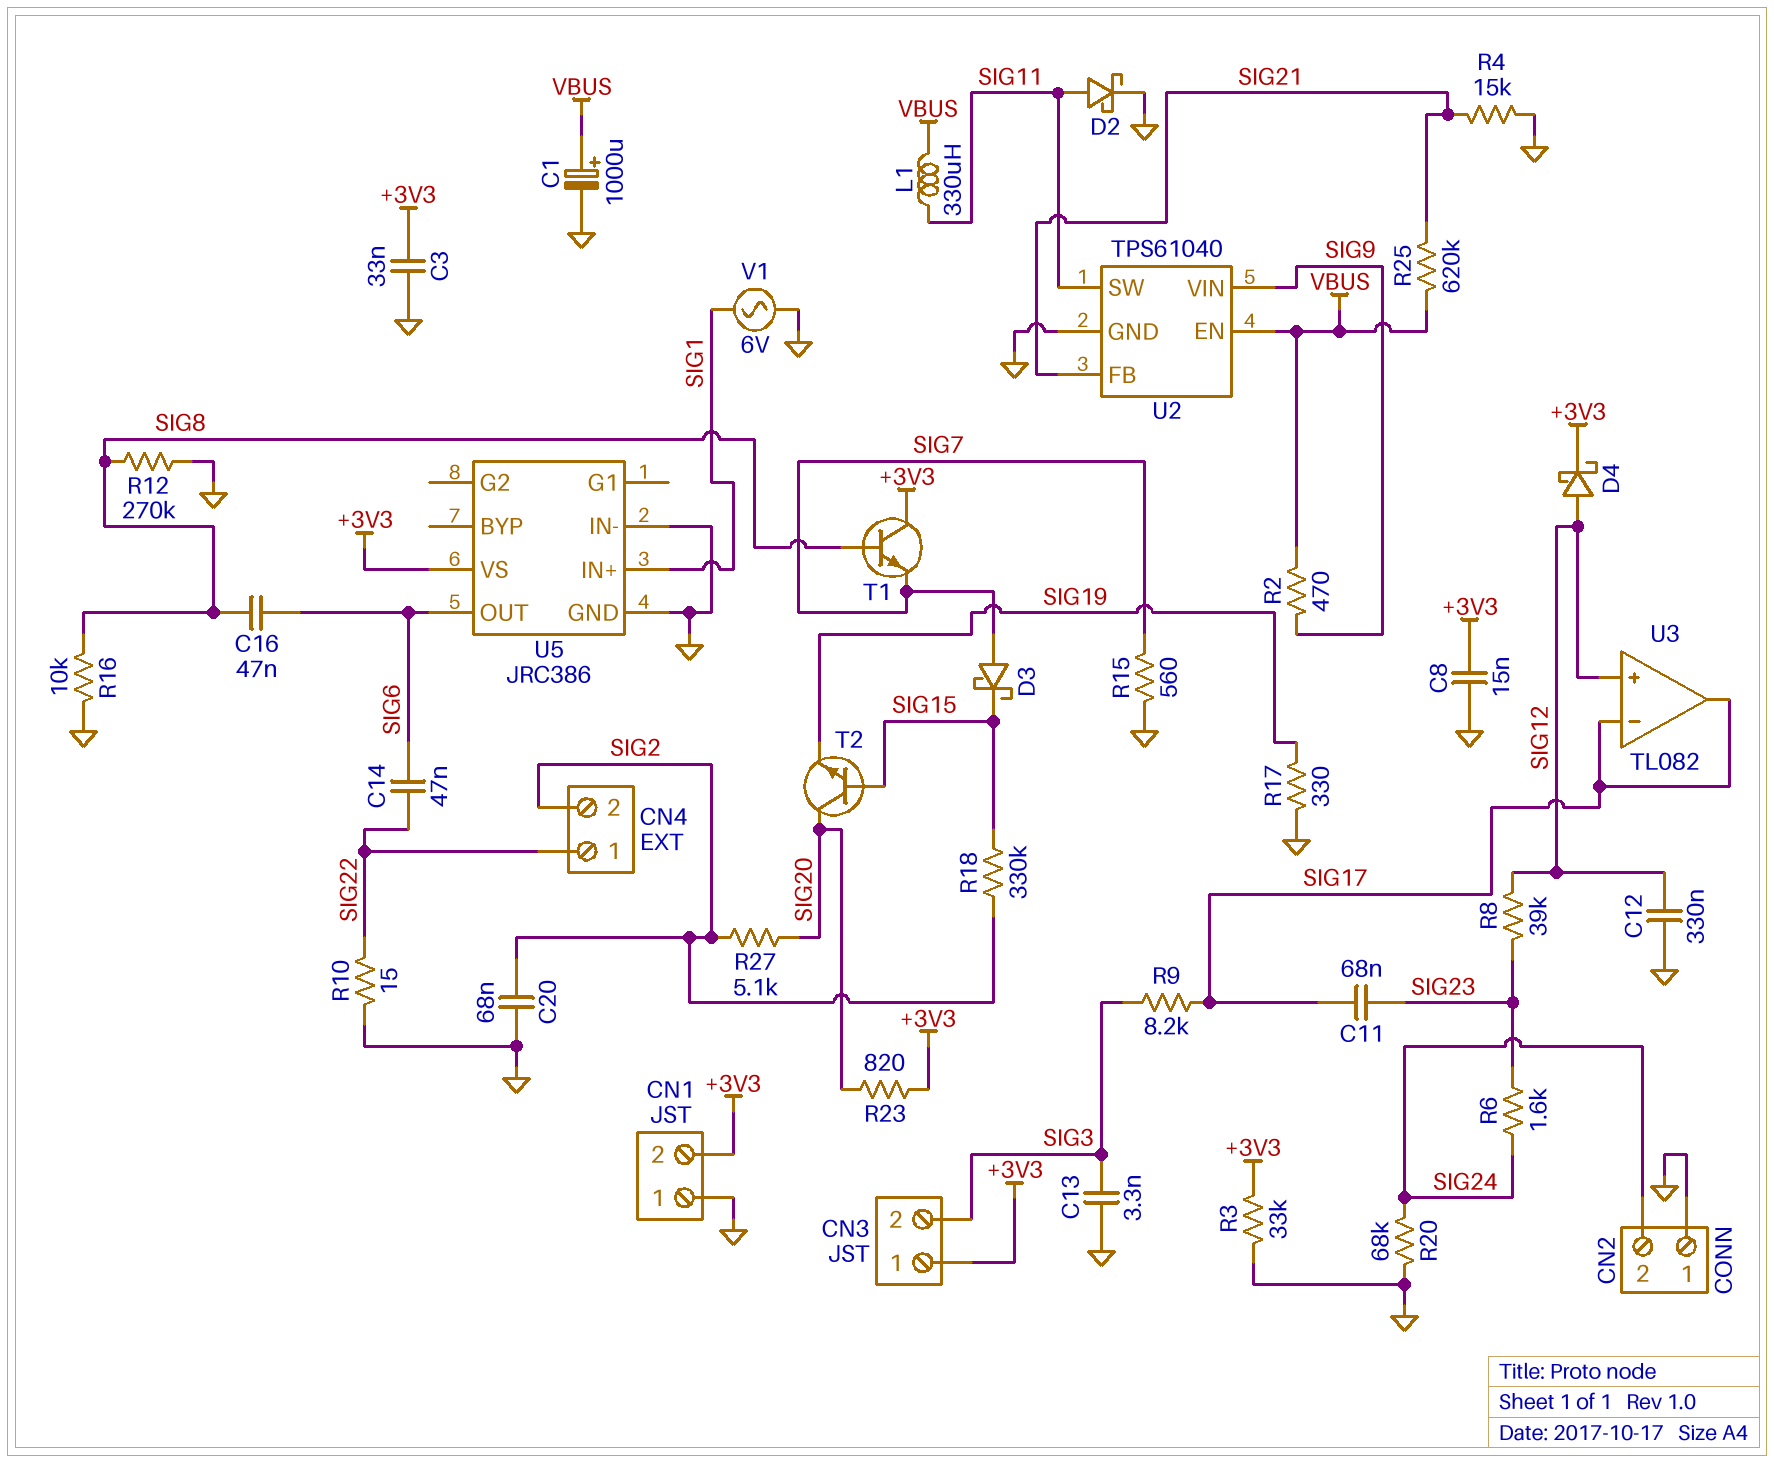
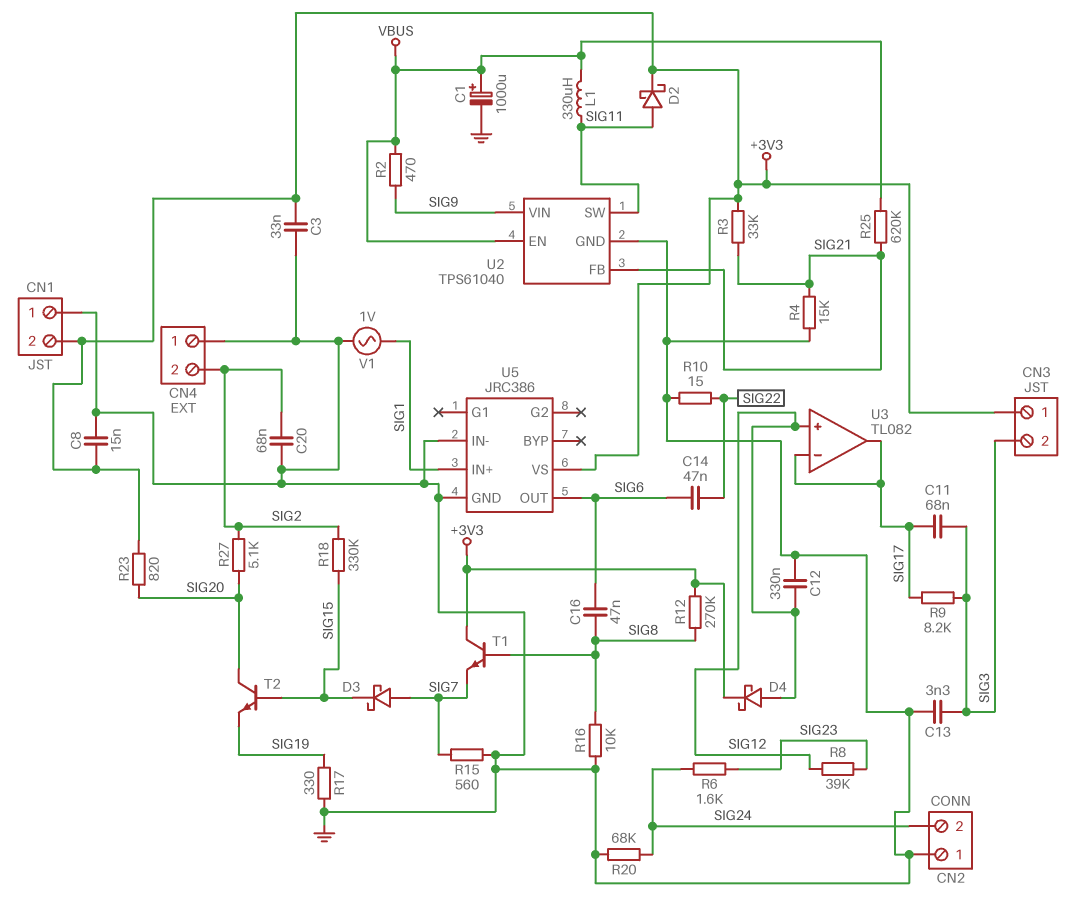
C11: 68nF (SIG17, SIG23) -> 68nF (SIG3, SIG17)
CN4 pin 1: SIG22 -> GND
D2: schottky (A SIG11, K GND) -> schottky (A SIG11, K +3V3)
R3: 33k (+3V3, GND) -> 33k (+3V3, SIG21)
R12: 270k (GND, SIG8) -> 270k (+3V3, SIG8)
V1: AC 6V (GND, SIG1) -> AC 1V (GND, SIG1)

